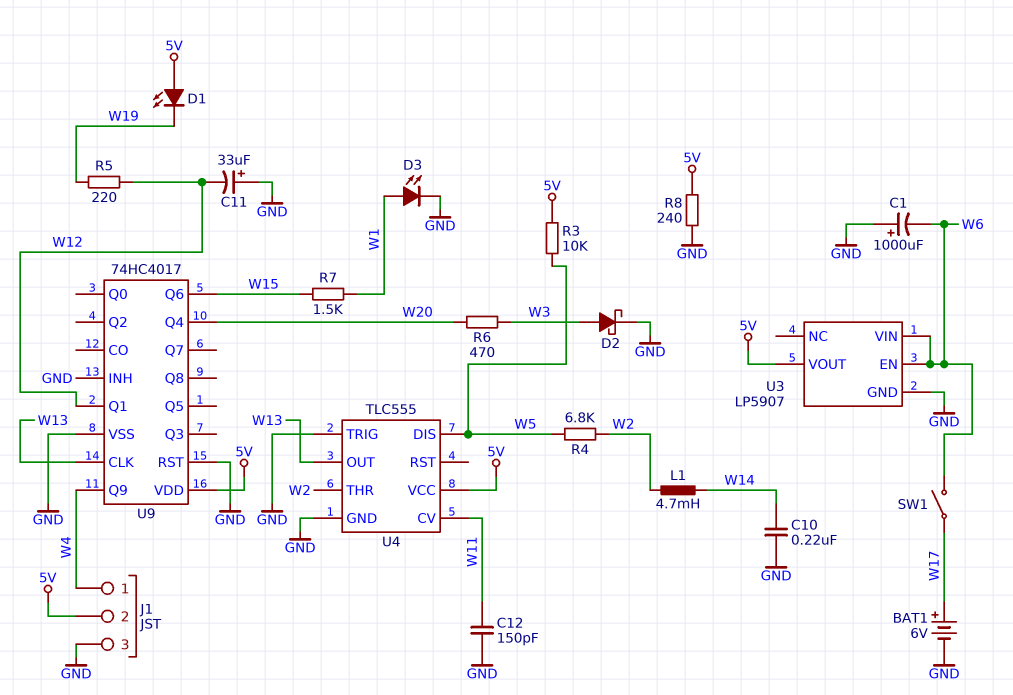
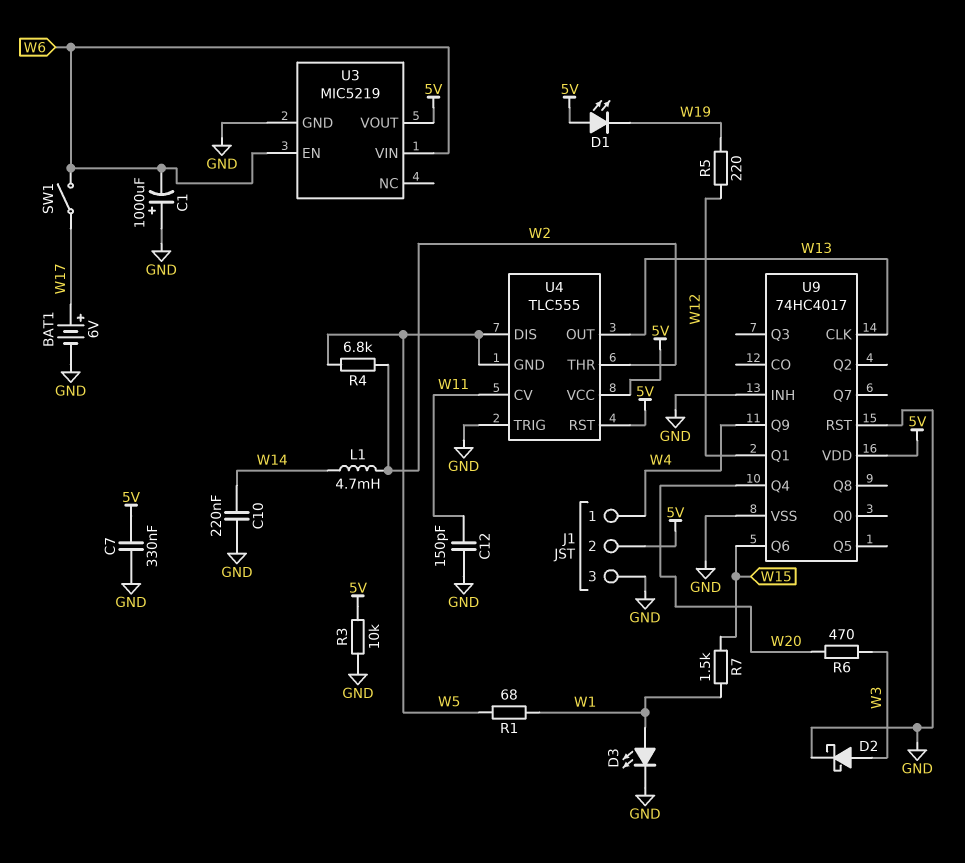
C7: none -> 330nF (5V, GND)
C11: 33uF (plus GND, minus W12) -> none
R1: none -> 68 (W1, W5)
R3: 10k (5V, W5) -> 10k (5V, GND)
R8: 240 (5V, GND) -> none
U3: LP5907 -> MIC5219
U4 pin GND: GND -> W5
U4 pin RST: none -> 5V

